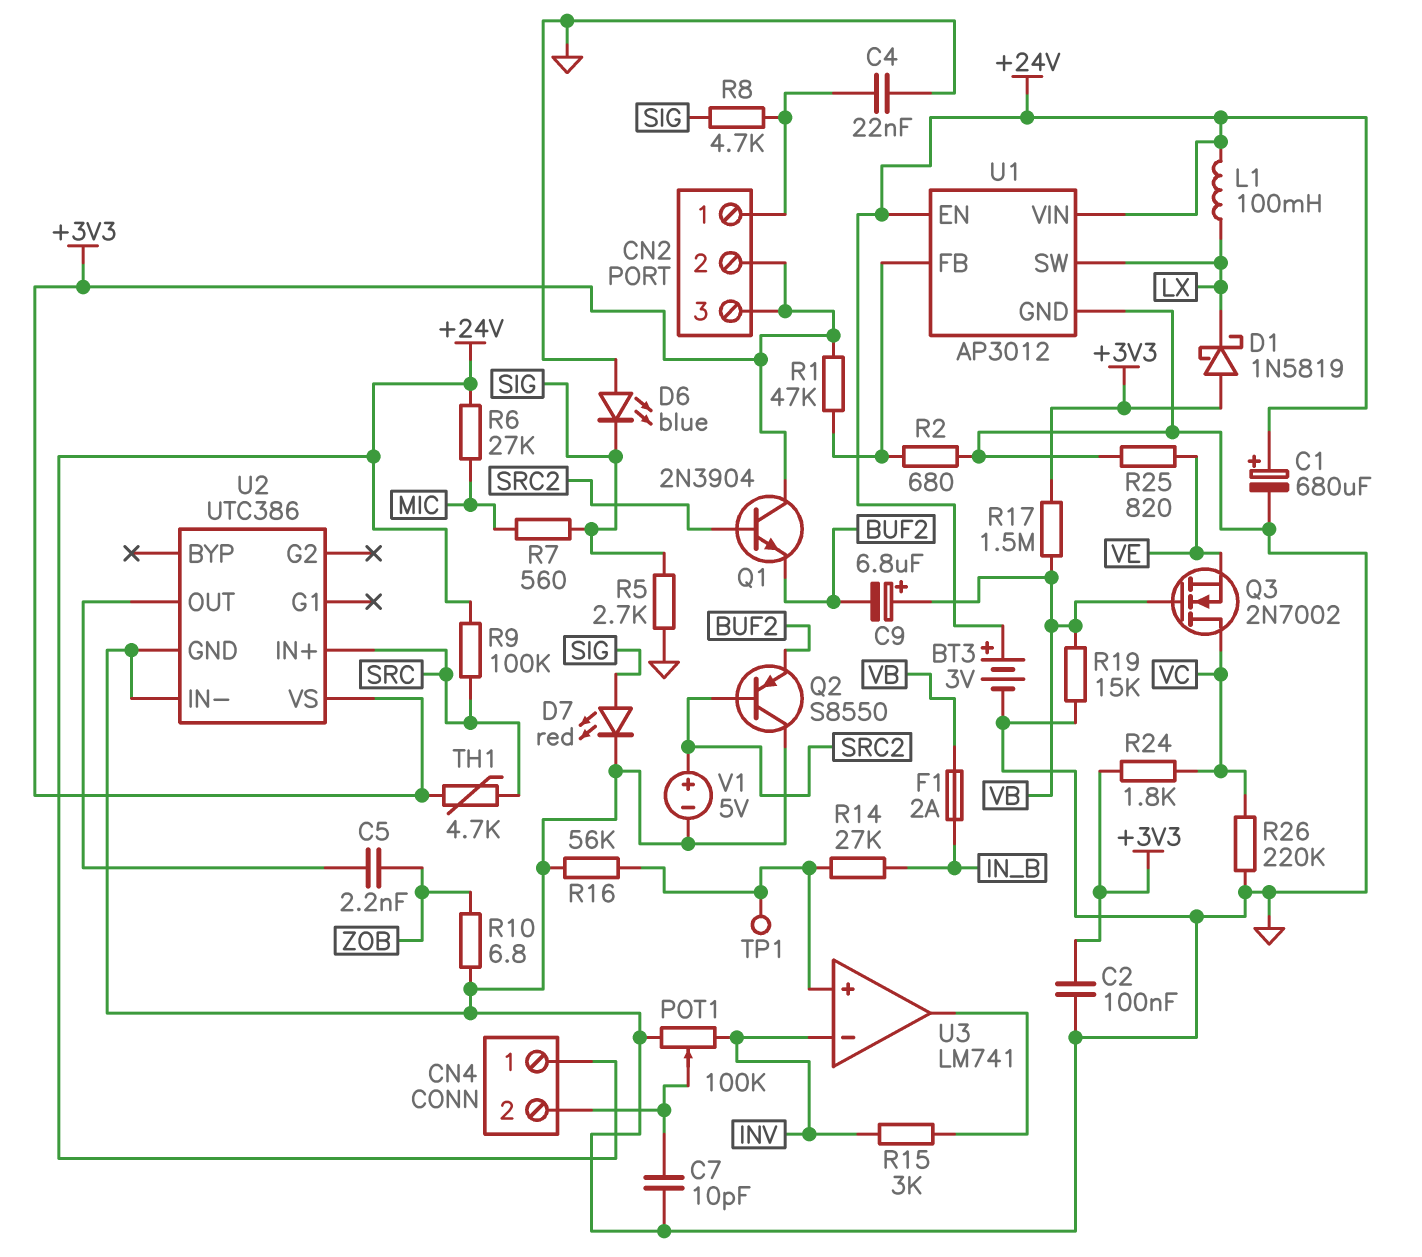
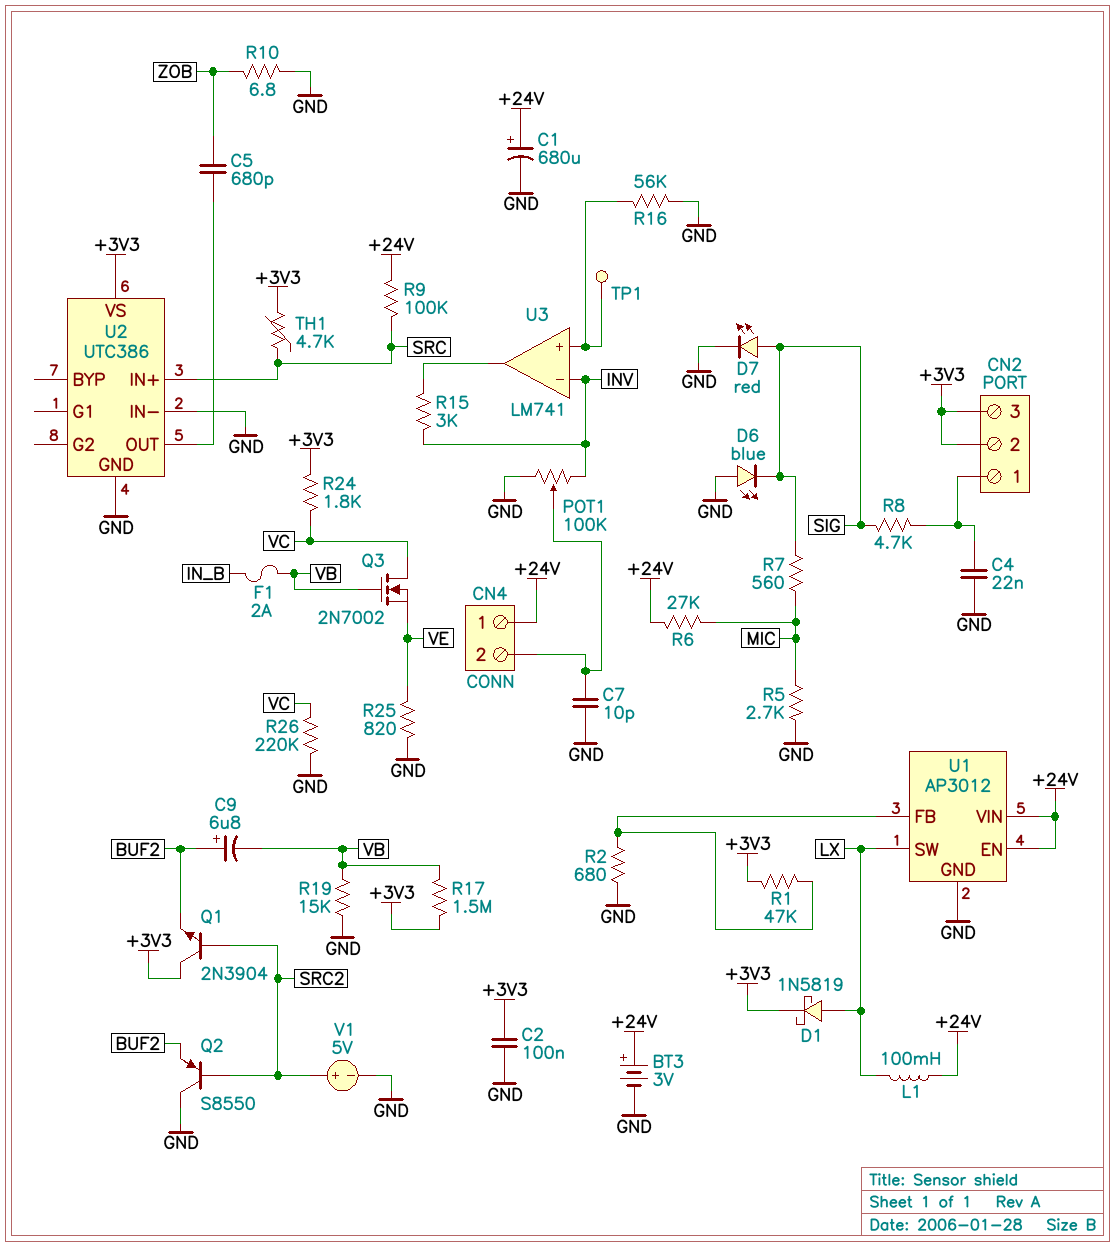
C5: 2.2nF (U2/OUT, ZOB) -> 680pF (U2/OUT, ZOB)
C9: 6.8uF (plus VB, minus BUF2) -> 6.8uF (plus BUF2, minus VB)
D1: schottky 1N5819 (A +3V3, K LX) -> schottky 1N5819 (A LX, K +3V3)
R5: 2.7k (GND, SIG) -> 2.7k (GND, MIC)
R14: 27k (IN_B, U3/in+) -> none

